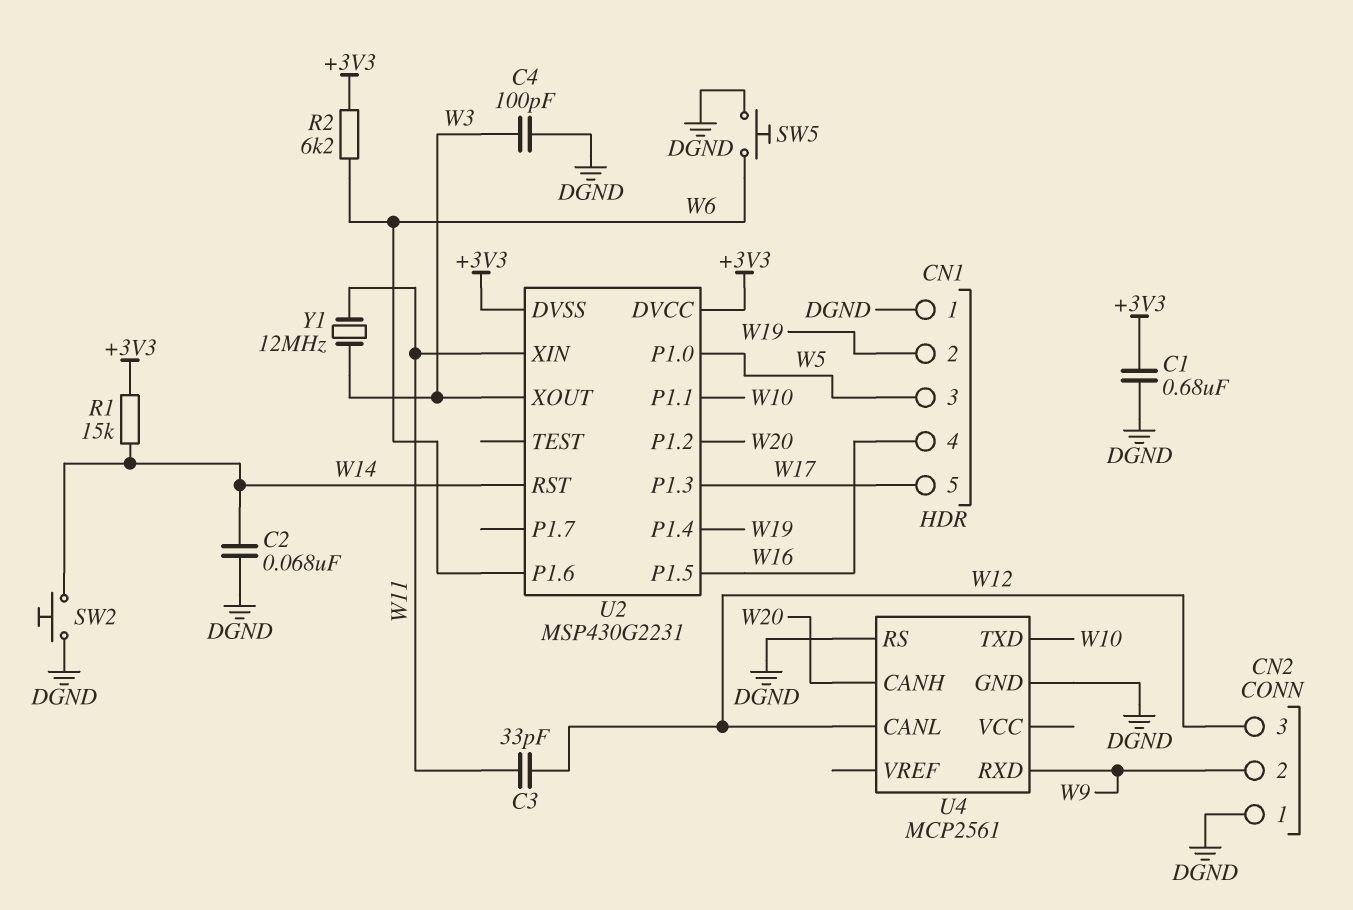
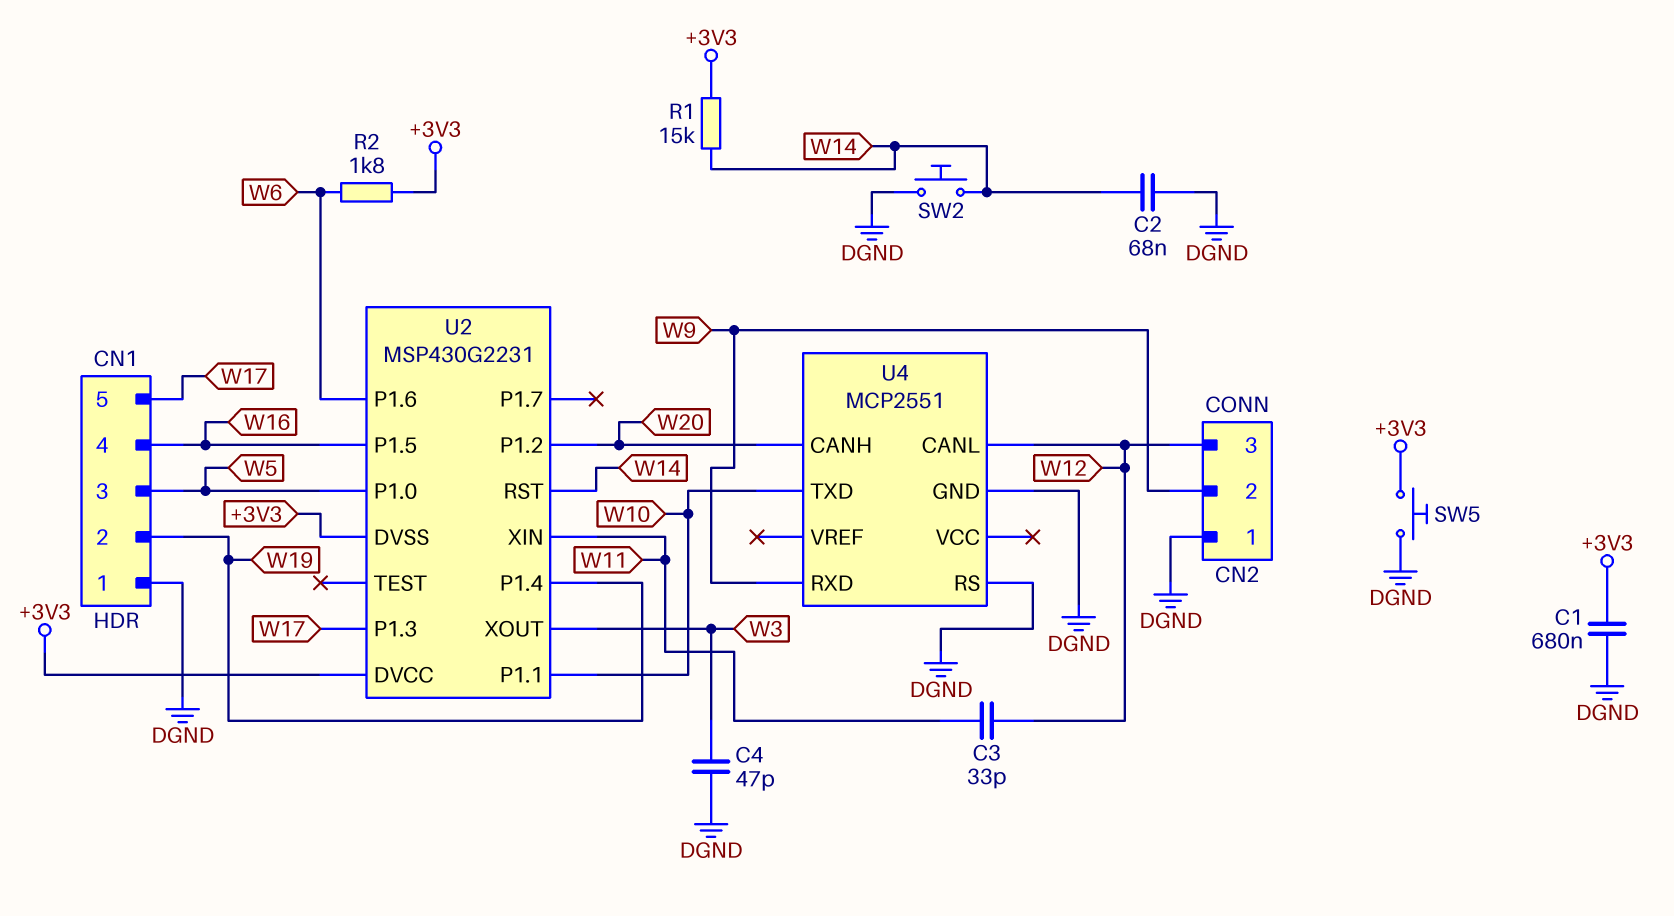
C4: 100pF (DGND, W3) -> 47pF (DGND, W3)
R2: 6.2k (+3V3, W6) -> 1.8k (+3V3, W6)
SW5: button (DGND, W6) -> button (+3V3, DGND)
U4: MCP2561 -> MCP2551
Y1: 12MHz (W3, W11) -> none

